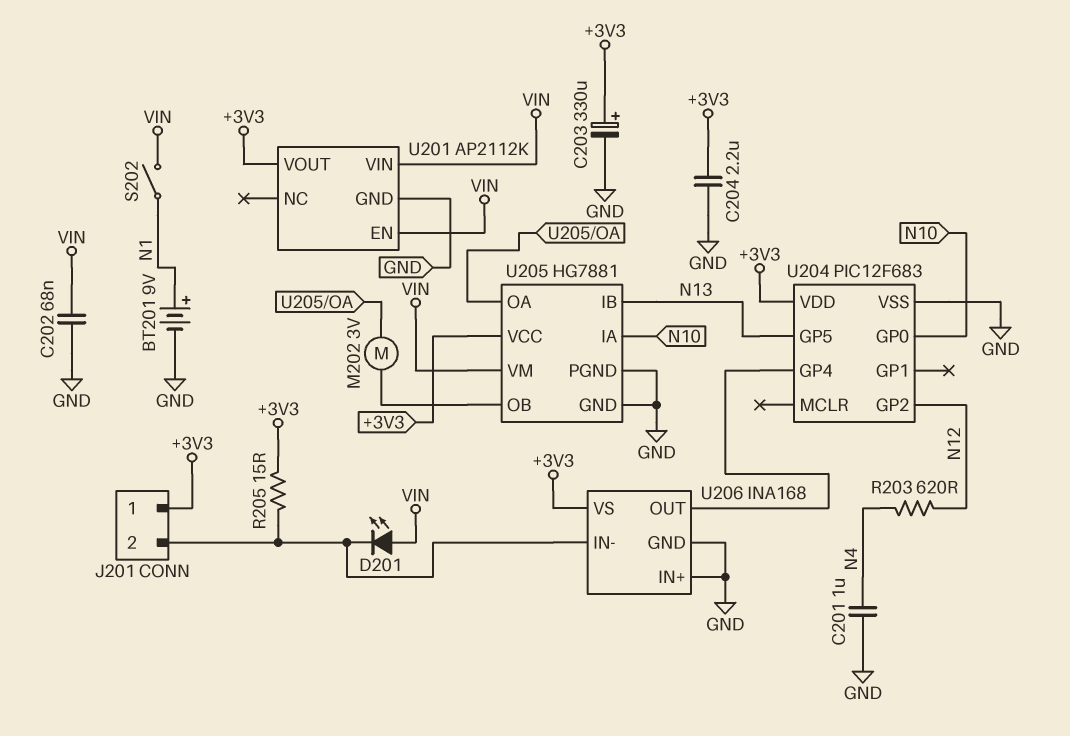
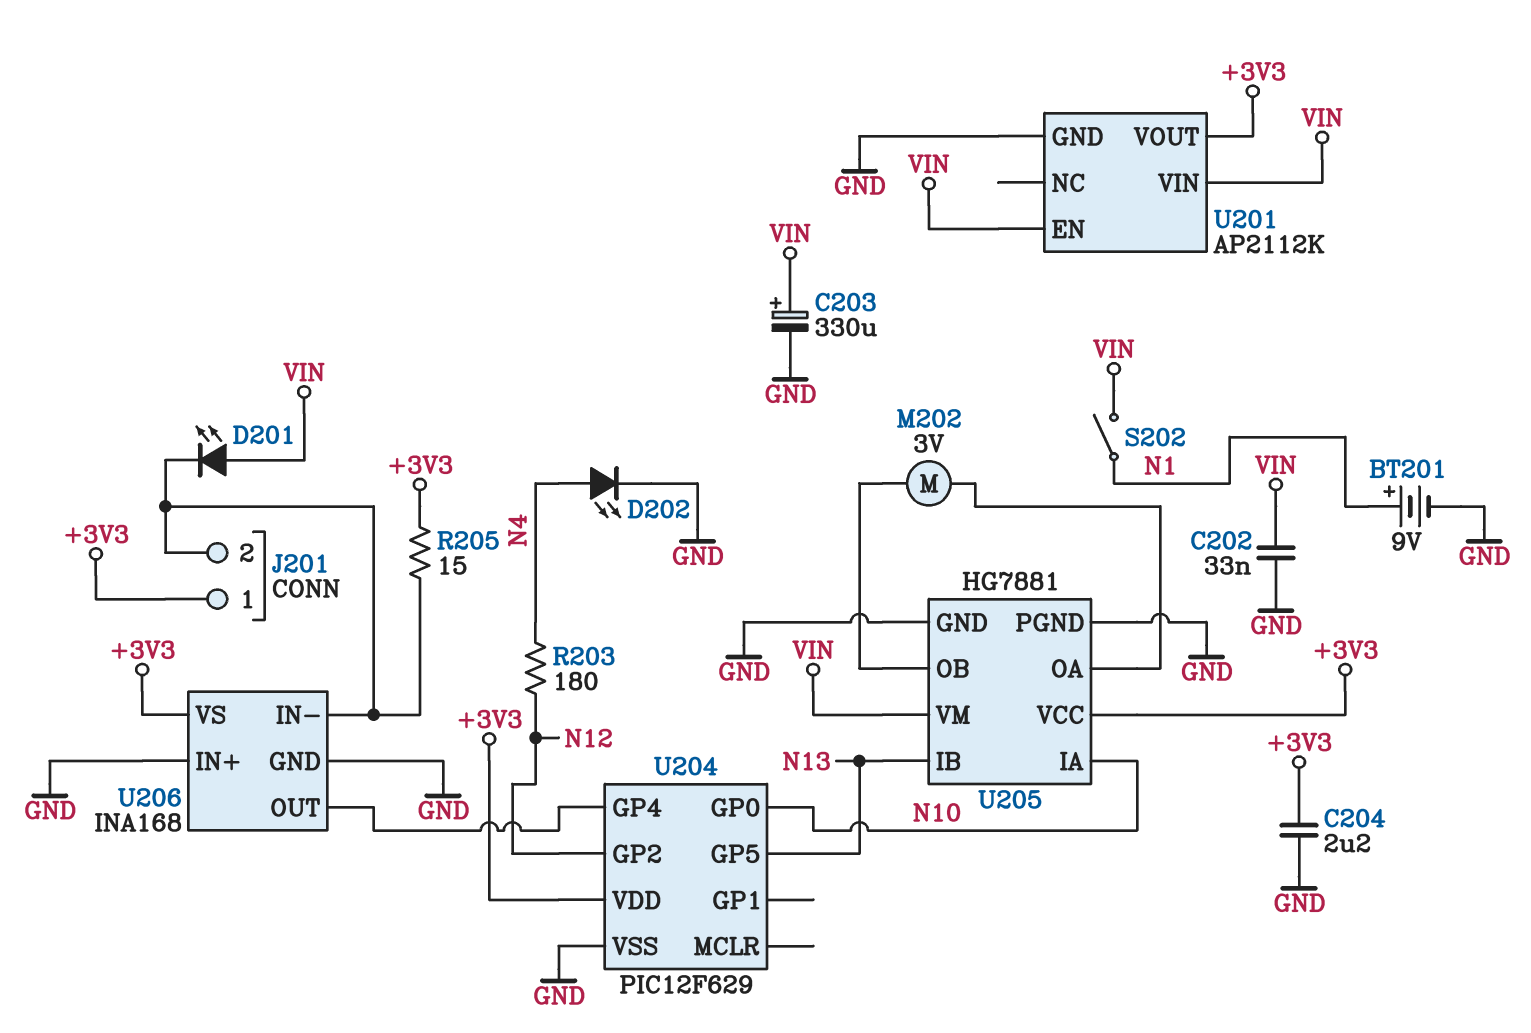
C201: 1uF (GND, N4) -> none
C202: 68nF (GND, VIN) -> 33nF (GND, VIN)
C203: 330uF (plus +3V3, minus GND) -> 330uF (plus VIN, minus GND)
D202: none -> LED (A N4, K GND)
R203: 620 (N4, N12) -> 180 (N4, N12)
U204: PIC12F683 -> PIC12F629

